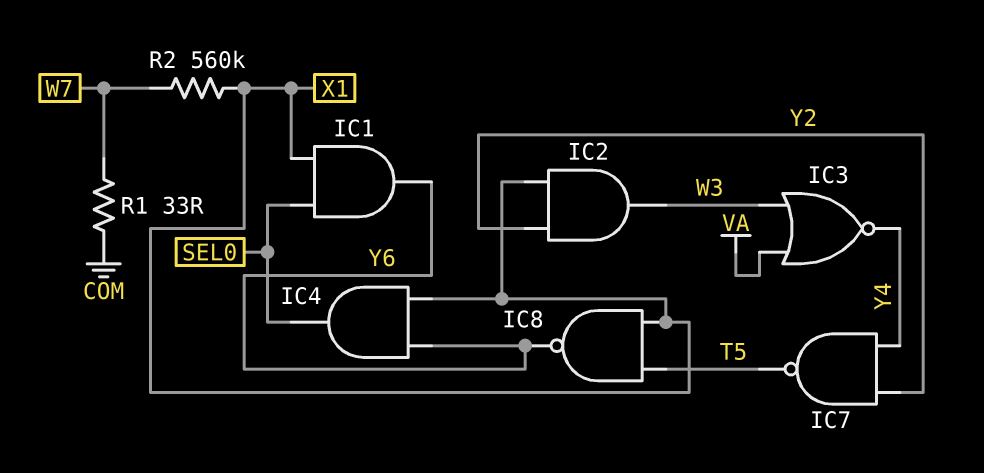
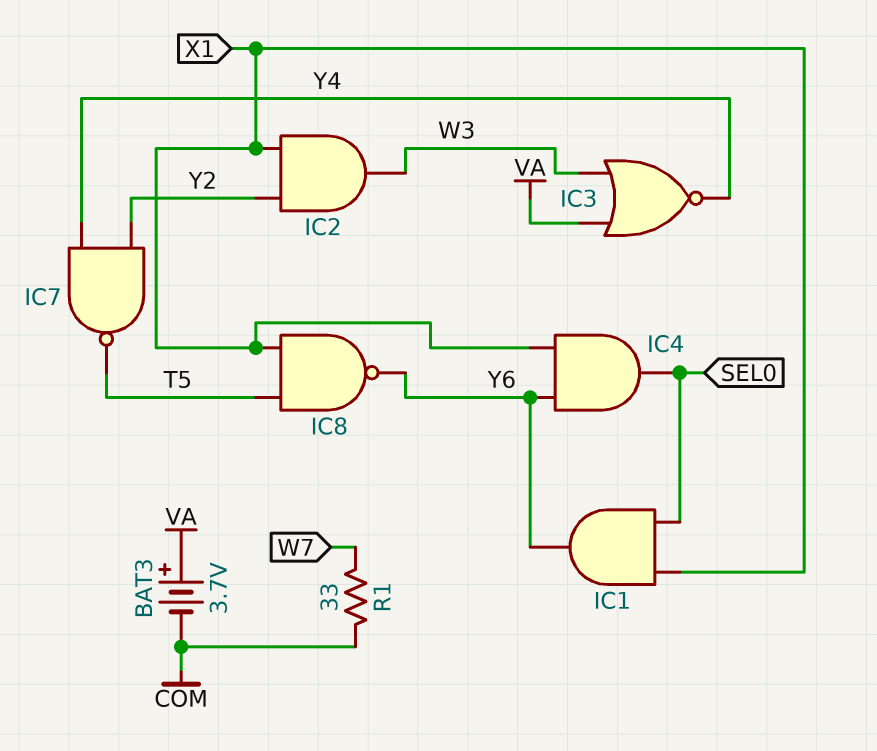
BAT3: none -> 3.7V (plus VA, minus COM)
R2: 560k (W7, X1) -> none

